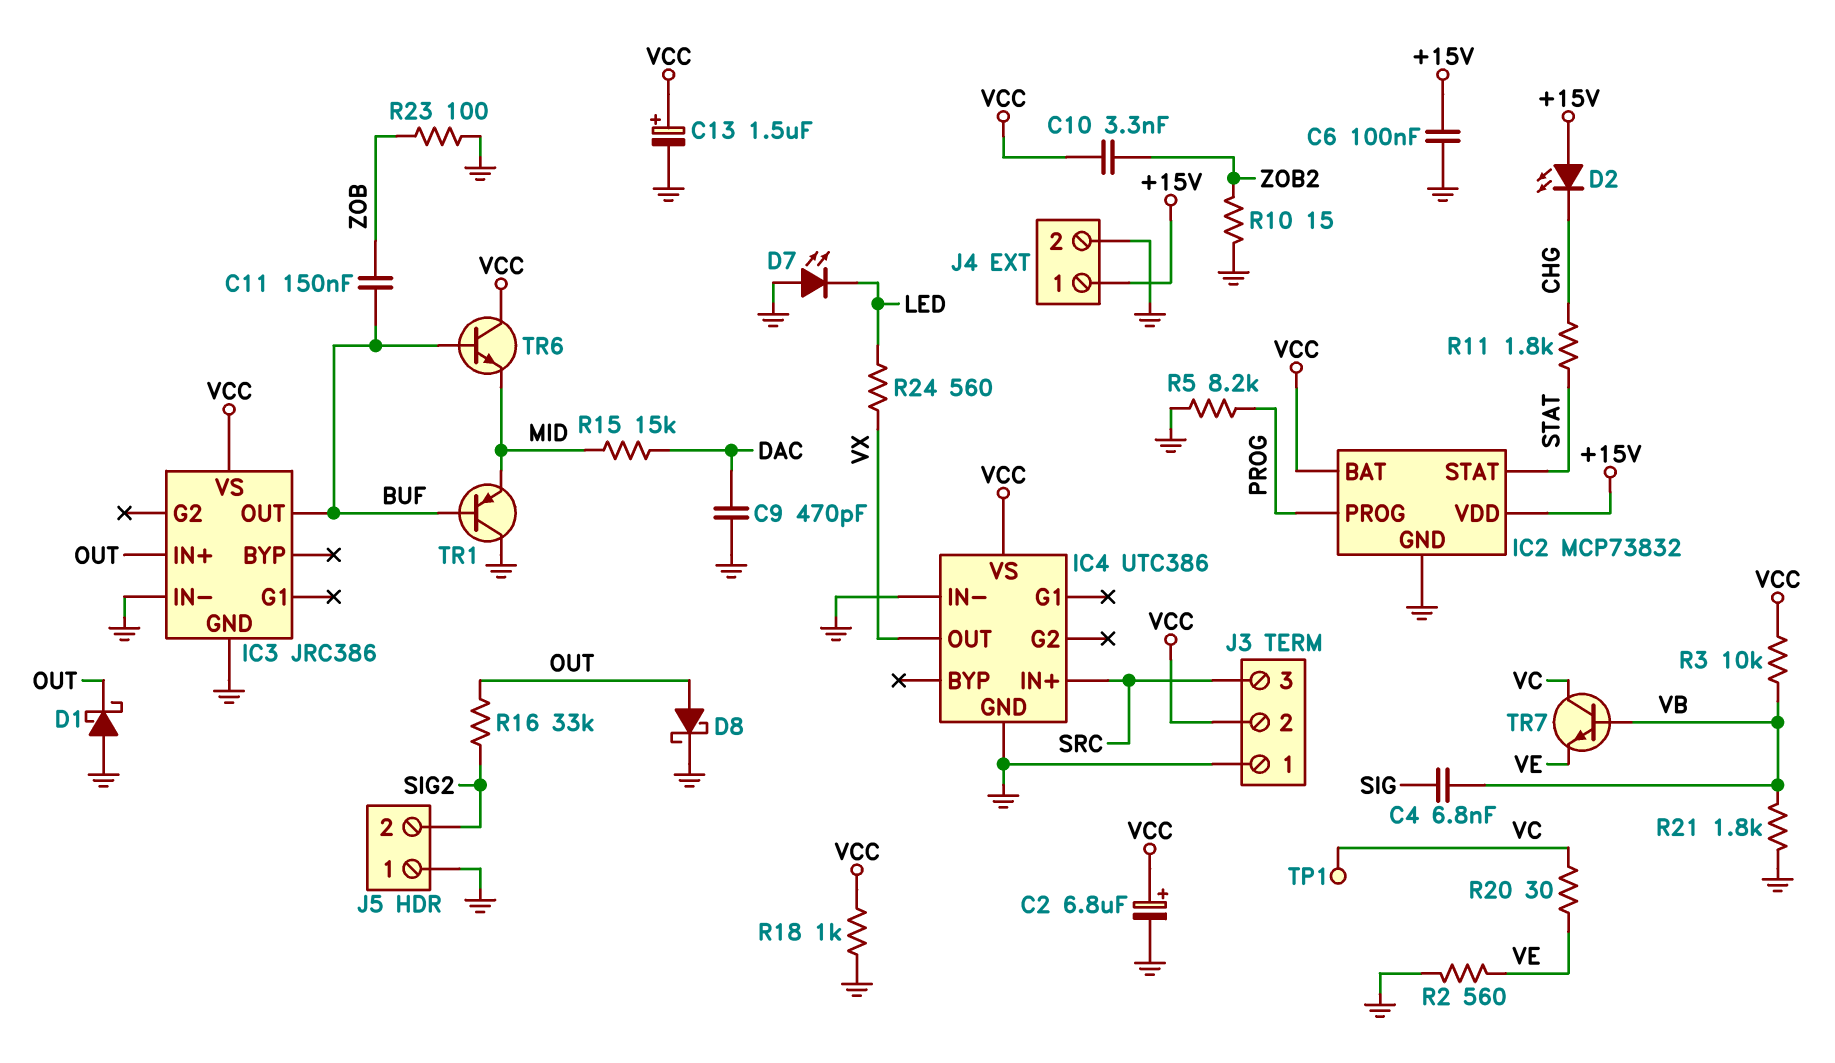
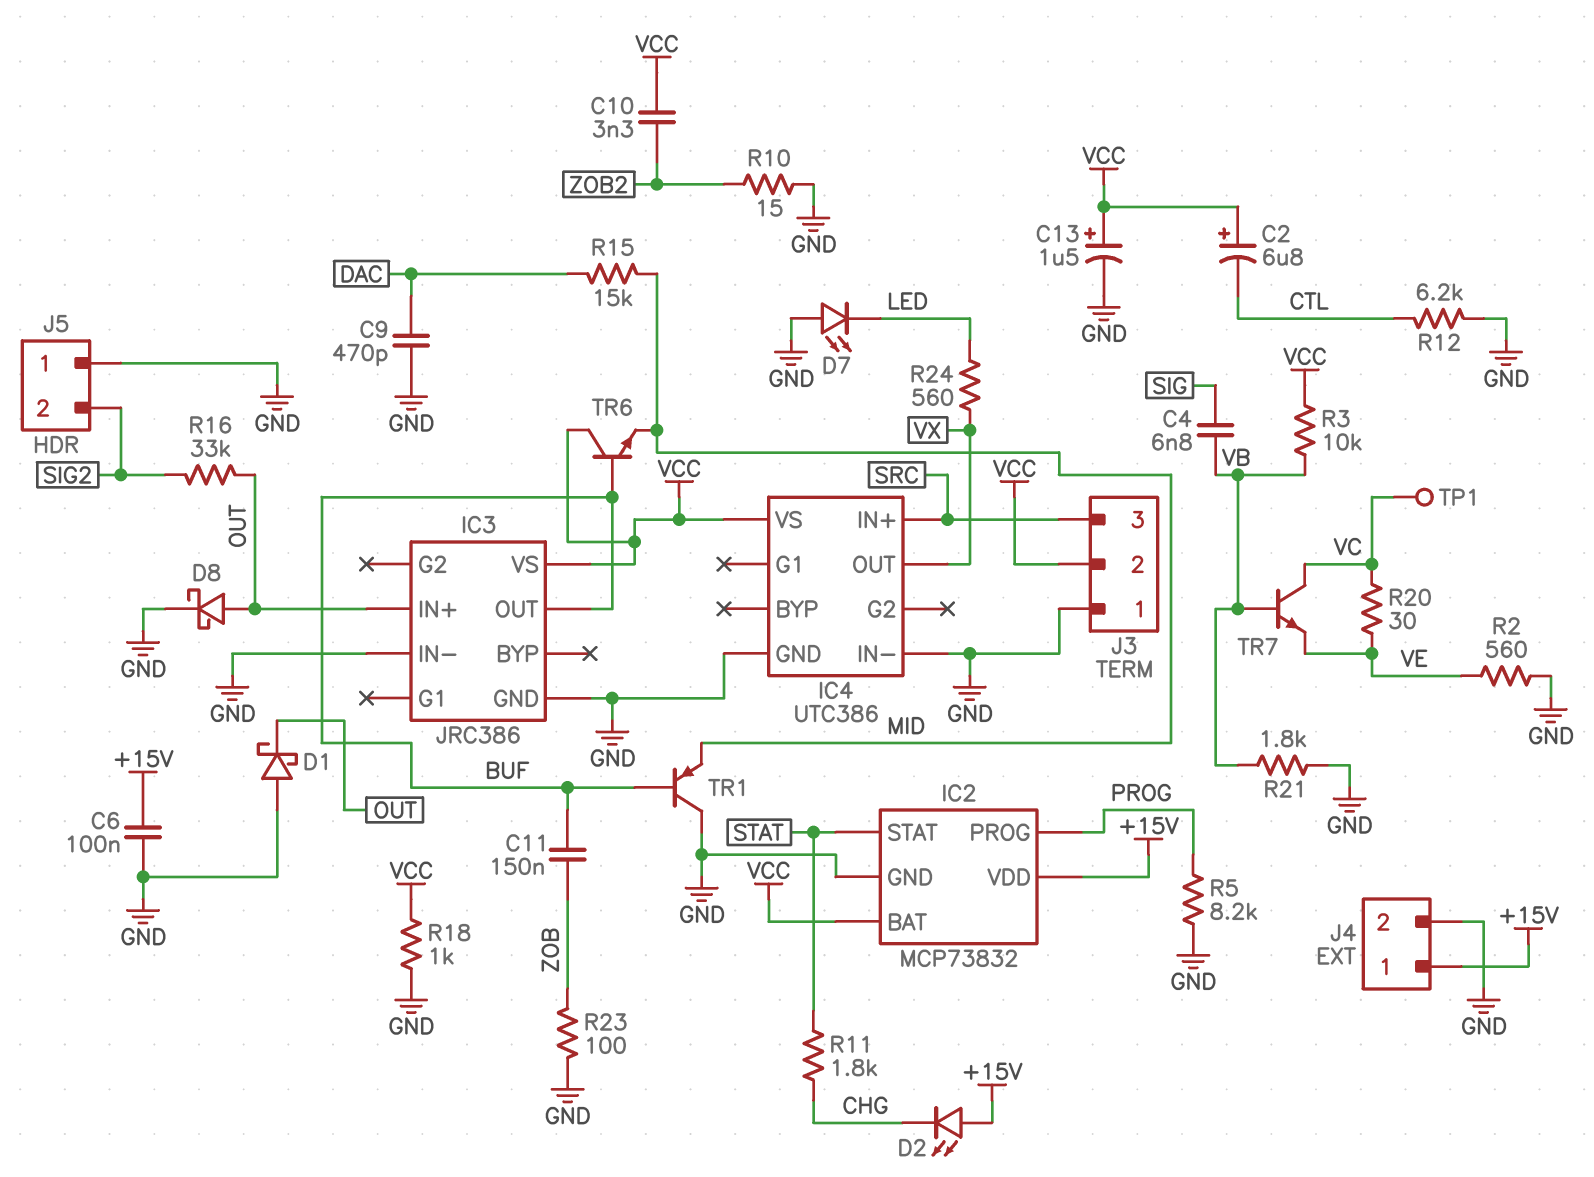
C2: 6.8uF (plus VCC, minus GND) -> 6.8uF (plus VCC, minus CTL)
R12: none -> 6.2k (CTL, GND)

